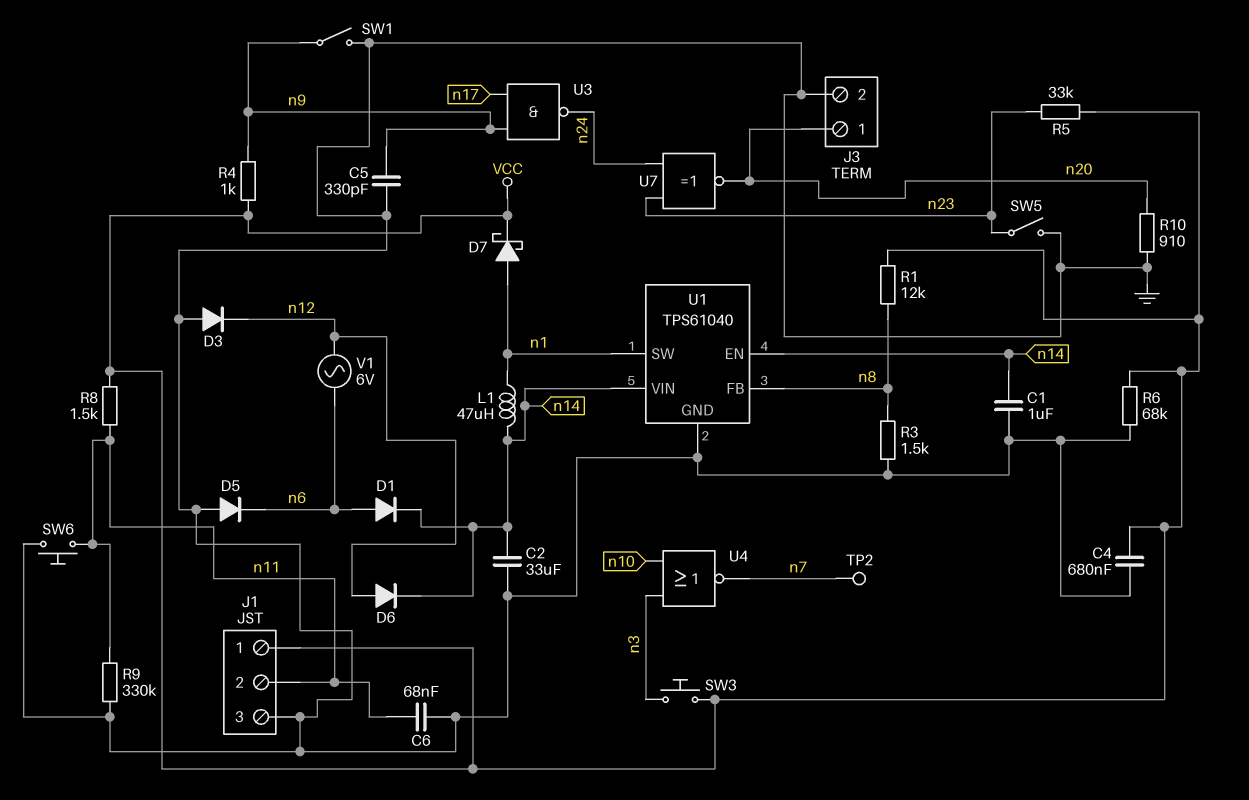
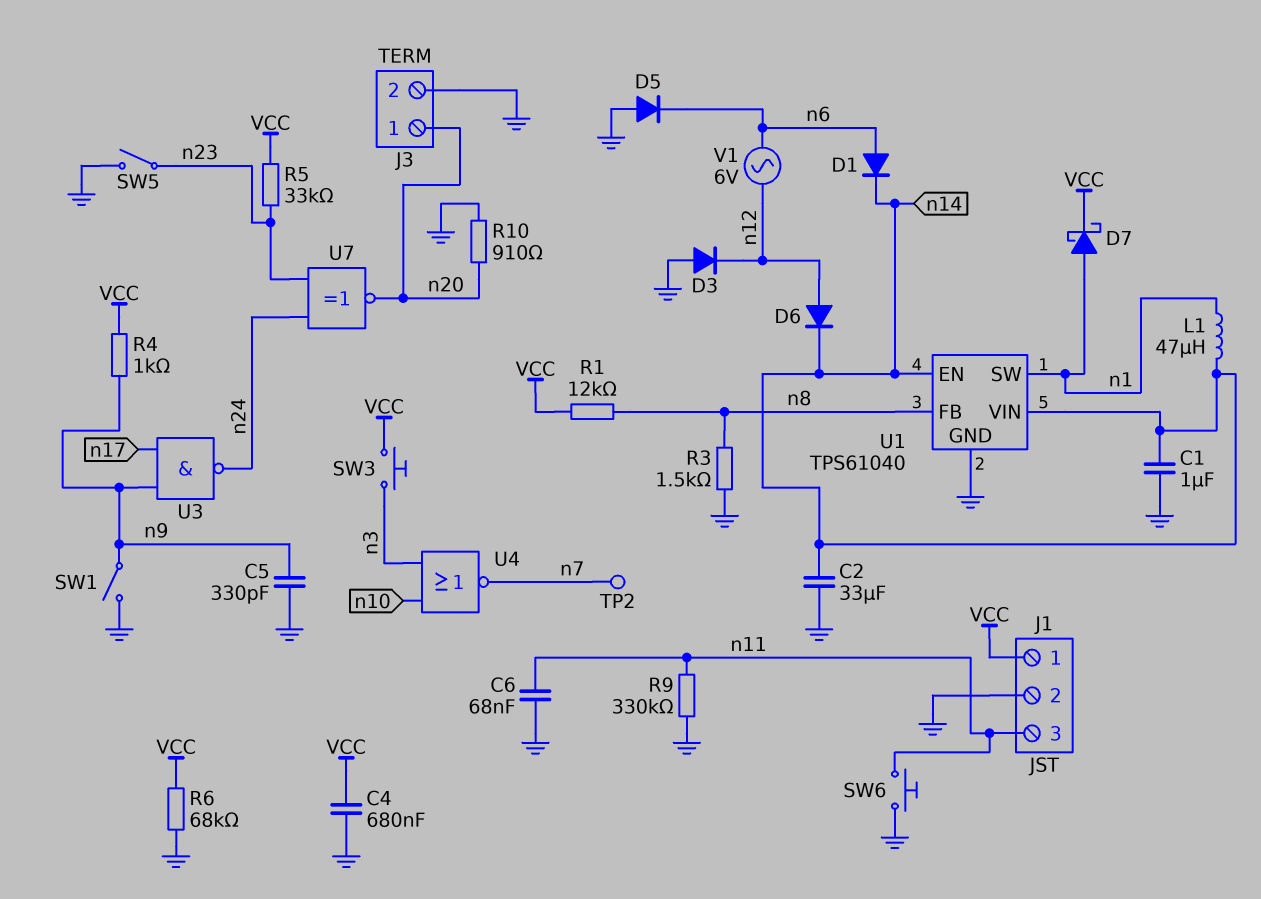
J1 pin 2: n11 -> GND
J1 pin 3: GND -> n11
R8: 1.5k (VCC, n11) -> none

